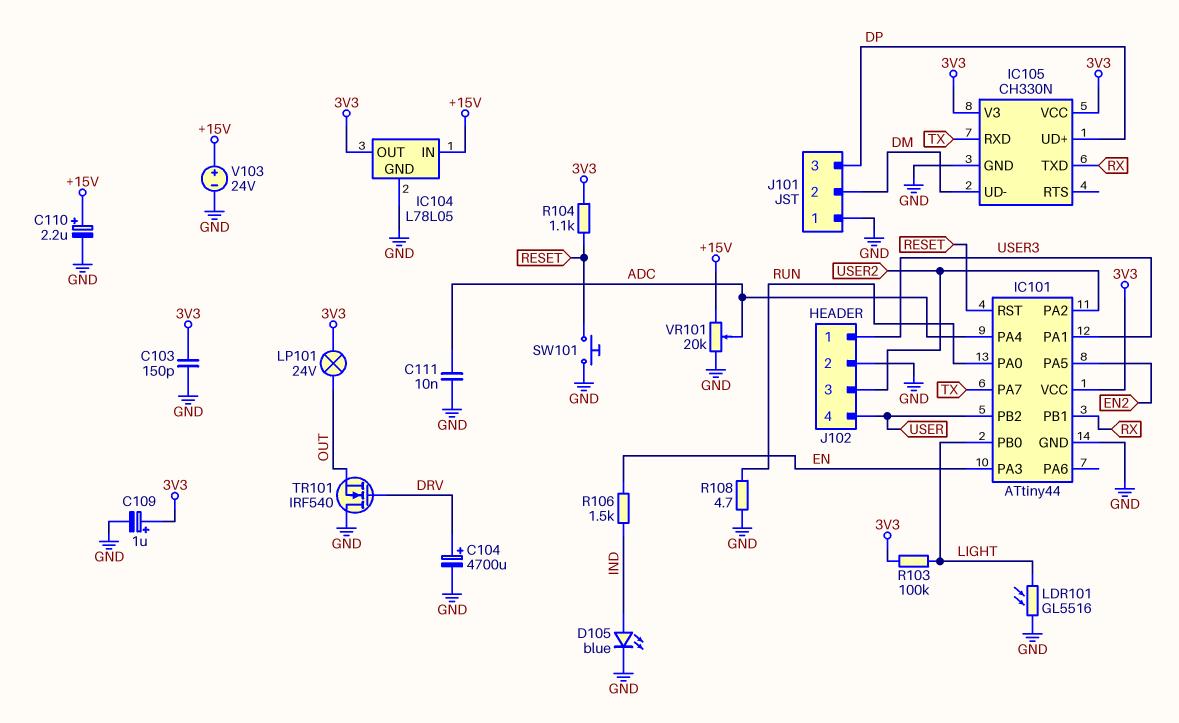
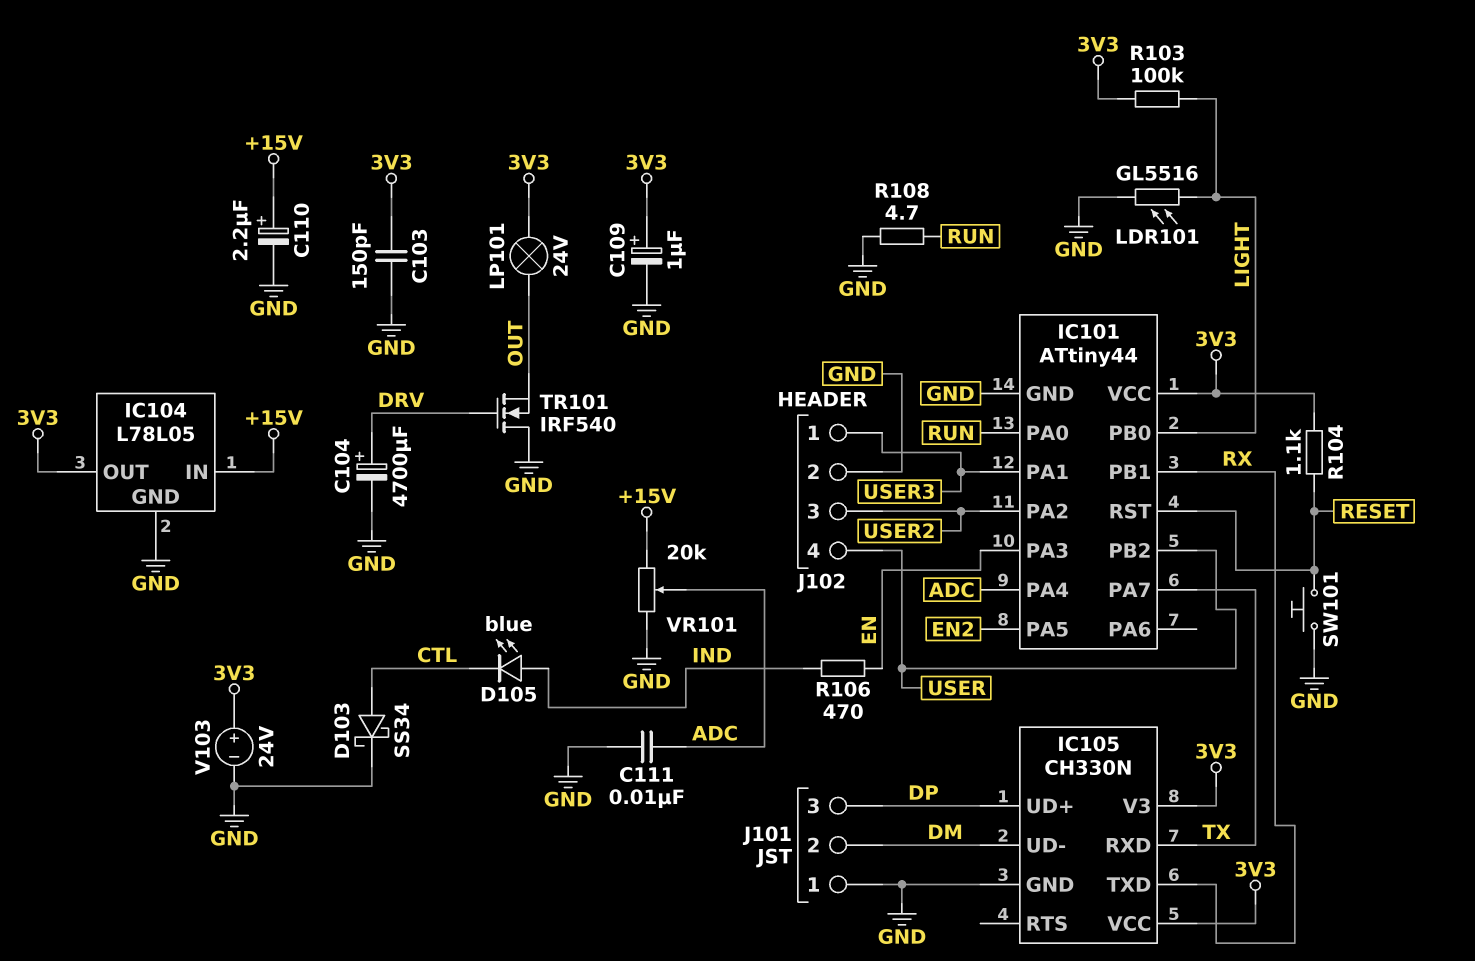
D103: none -> schottky SS34 (A CTL, K GND)
D105: LED blue (A IND, K GND) -> LED blue (A IND, K CTL)
R106: 1.5k (EN, IND) -> 470 (EN, IND)
V103: 24V (plus +15V, minus GND) -> 24V (plus 3V3, minus GND)

